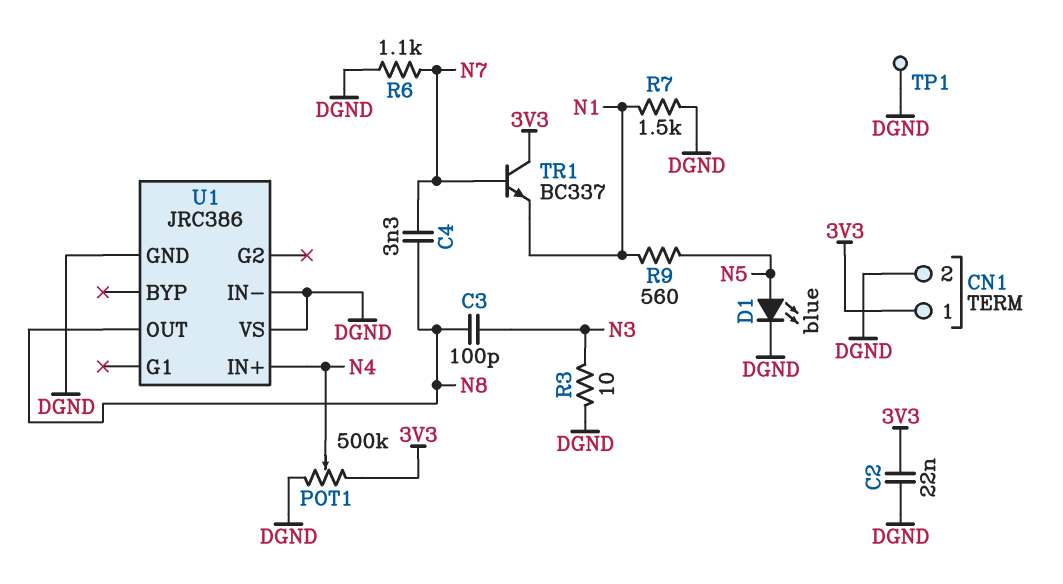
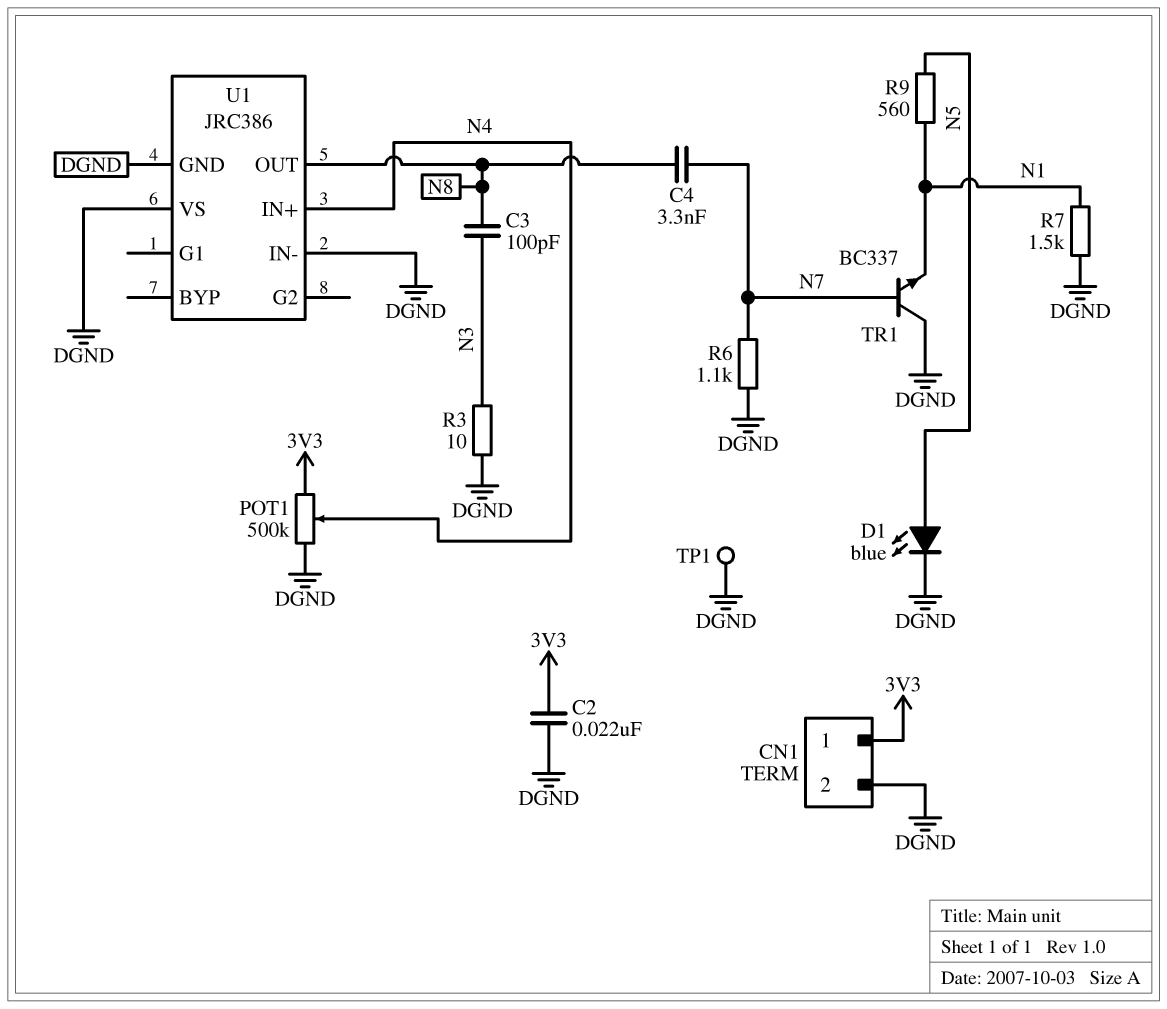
TR1: NPN BC337 (B N7, C 3V3, E N1) -> NPN BC337 (B N7, C DGND, E N1)

